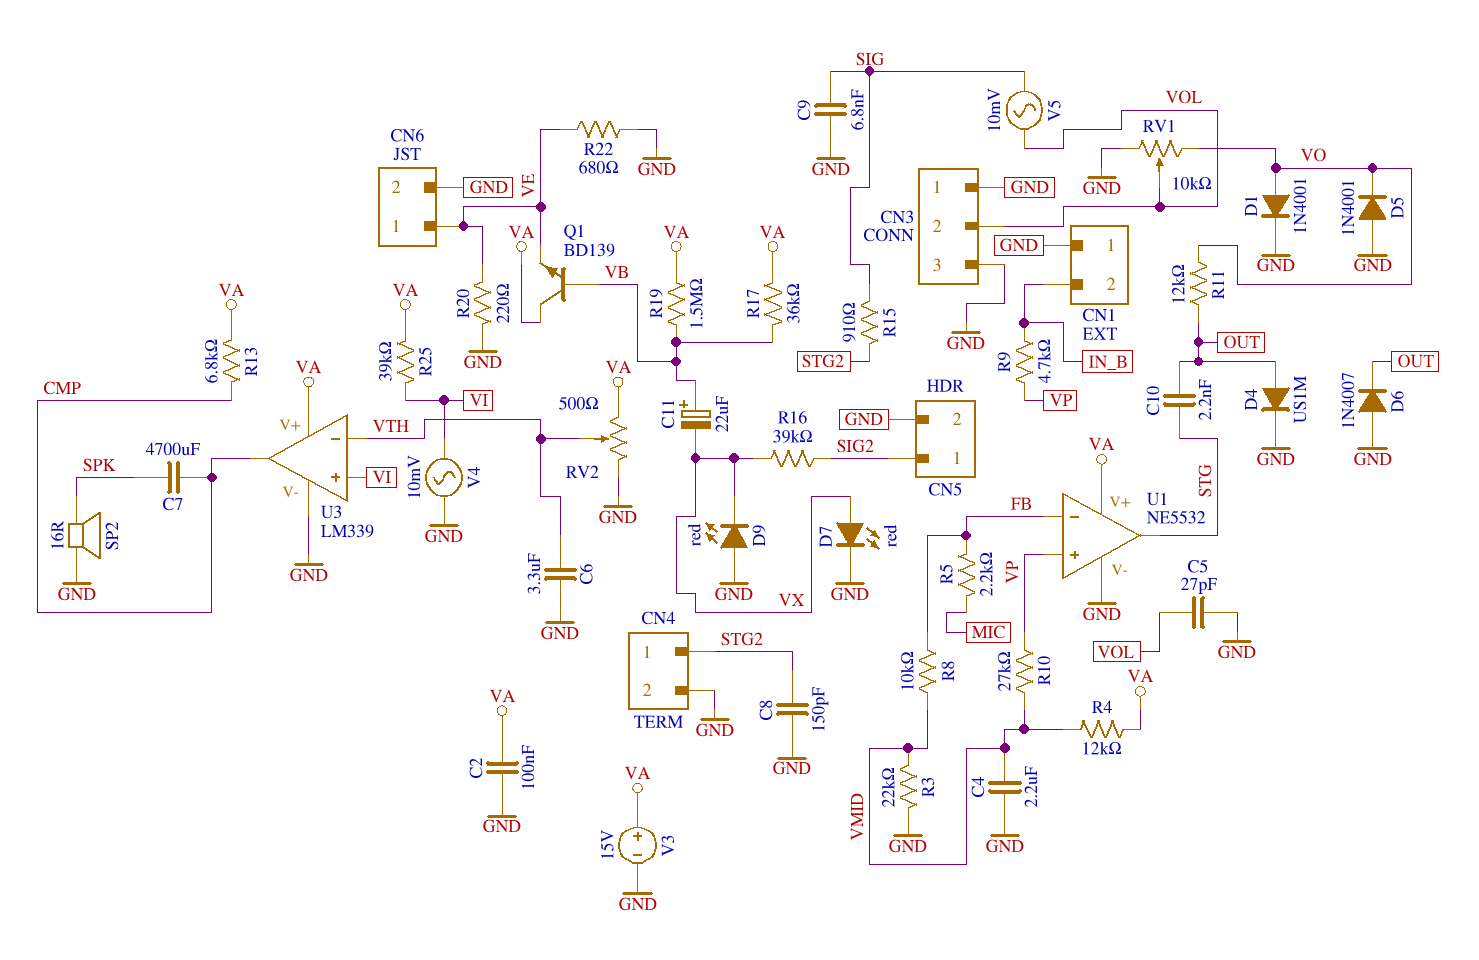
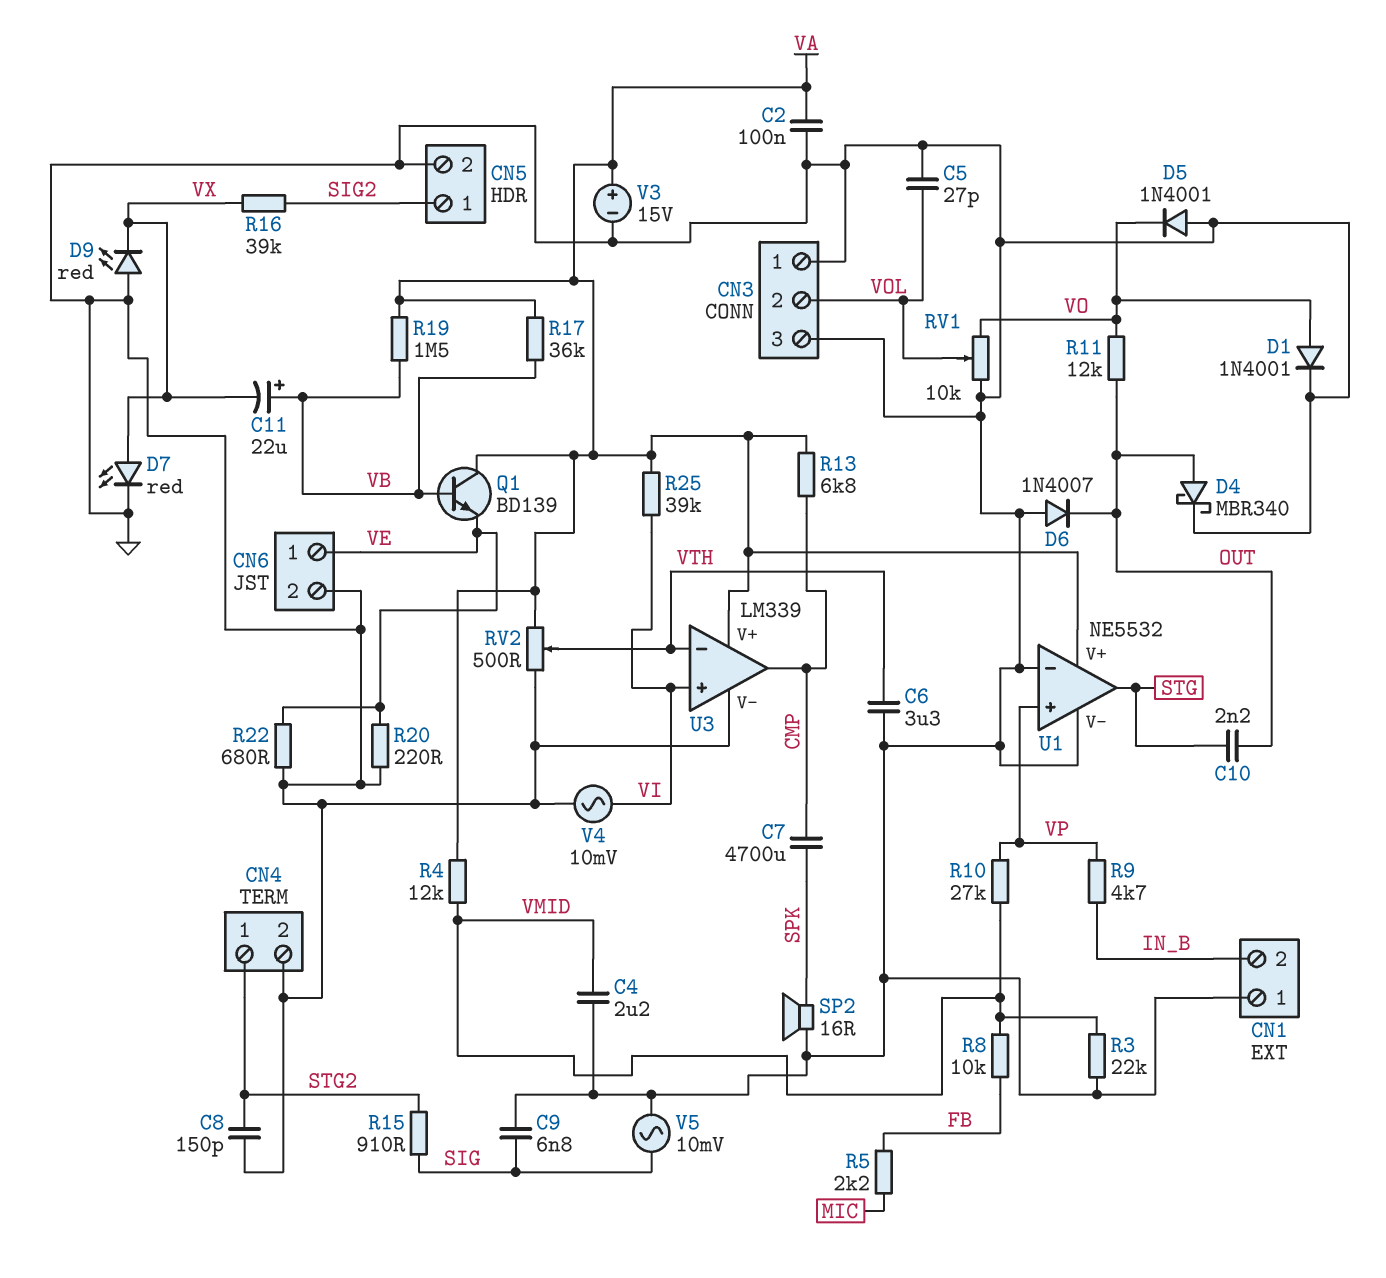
D4: diode US1M (A OUT, K GND) -> schottky MBR340 (A OUT, K GND)
U1 pin in-: FB -> GND
V5: AC 10mV (SIG, VOL) -> AC 10mV (GND, SIG)

